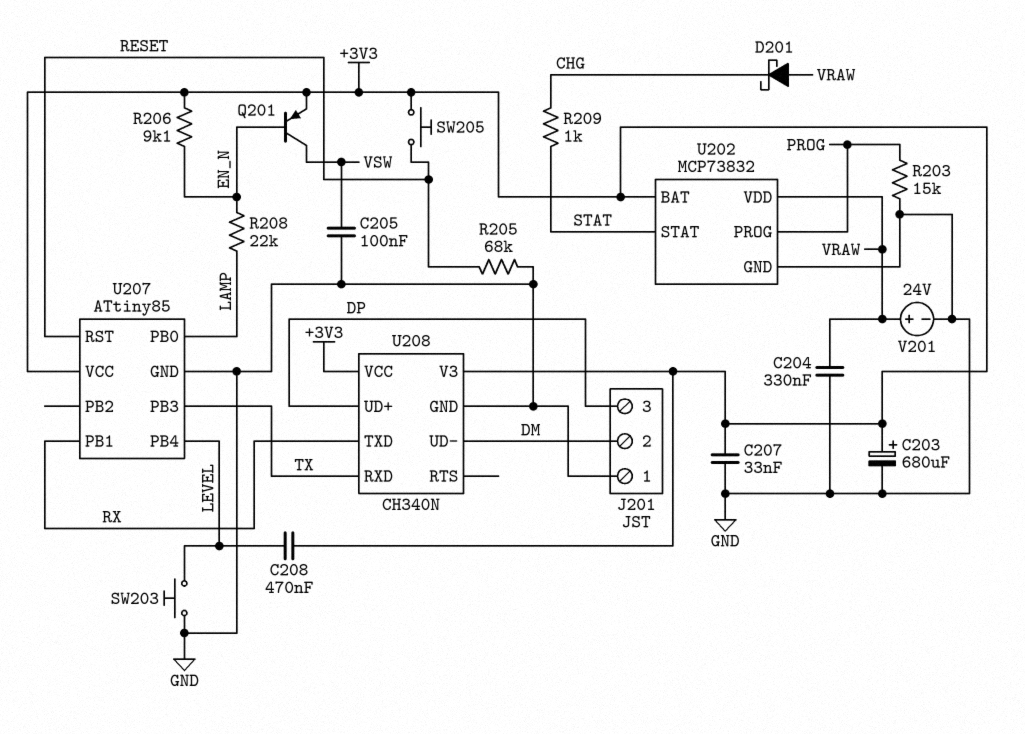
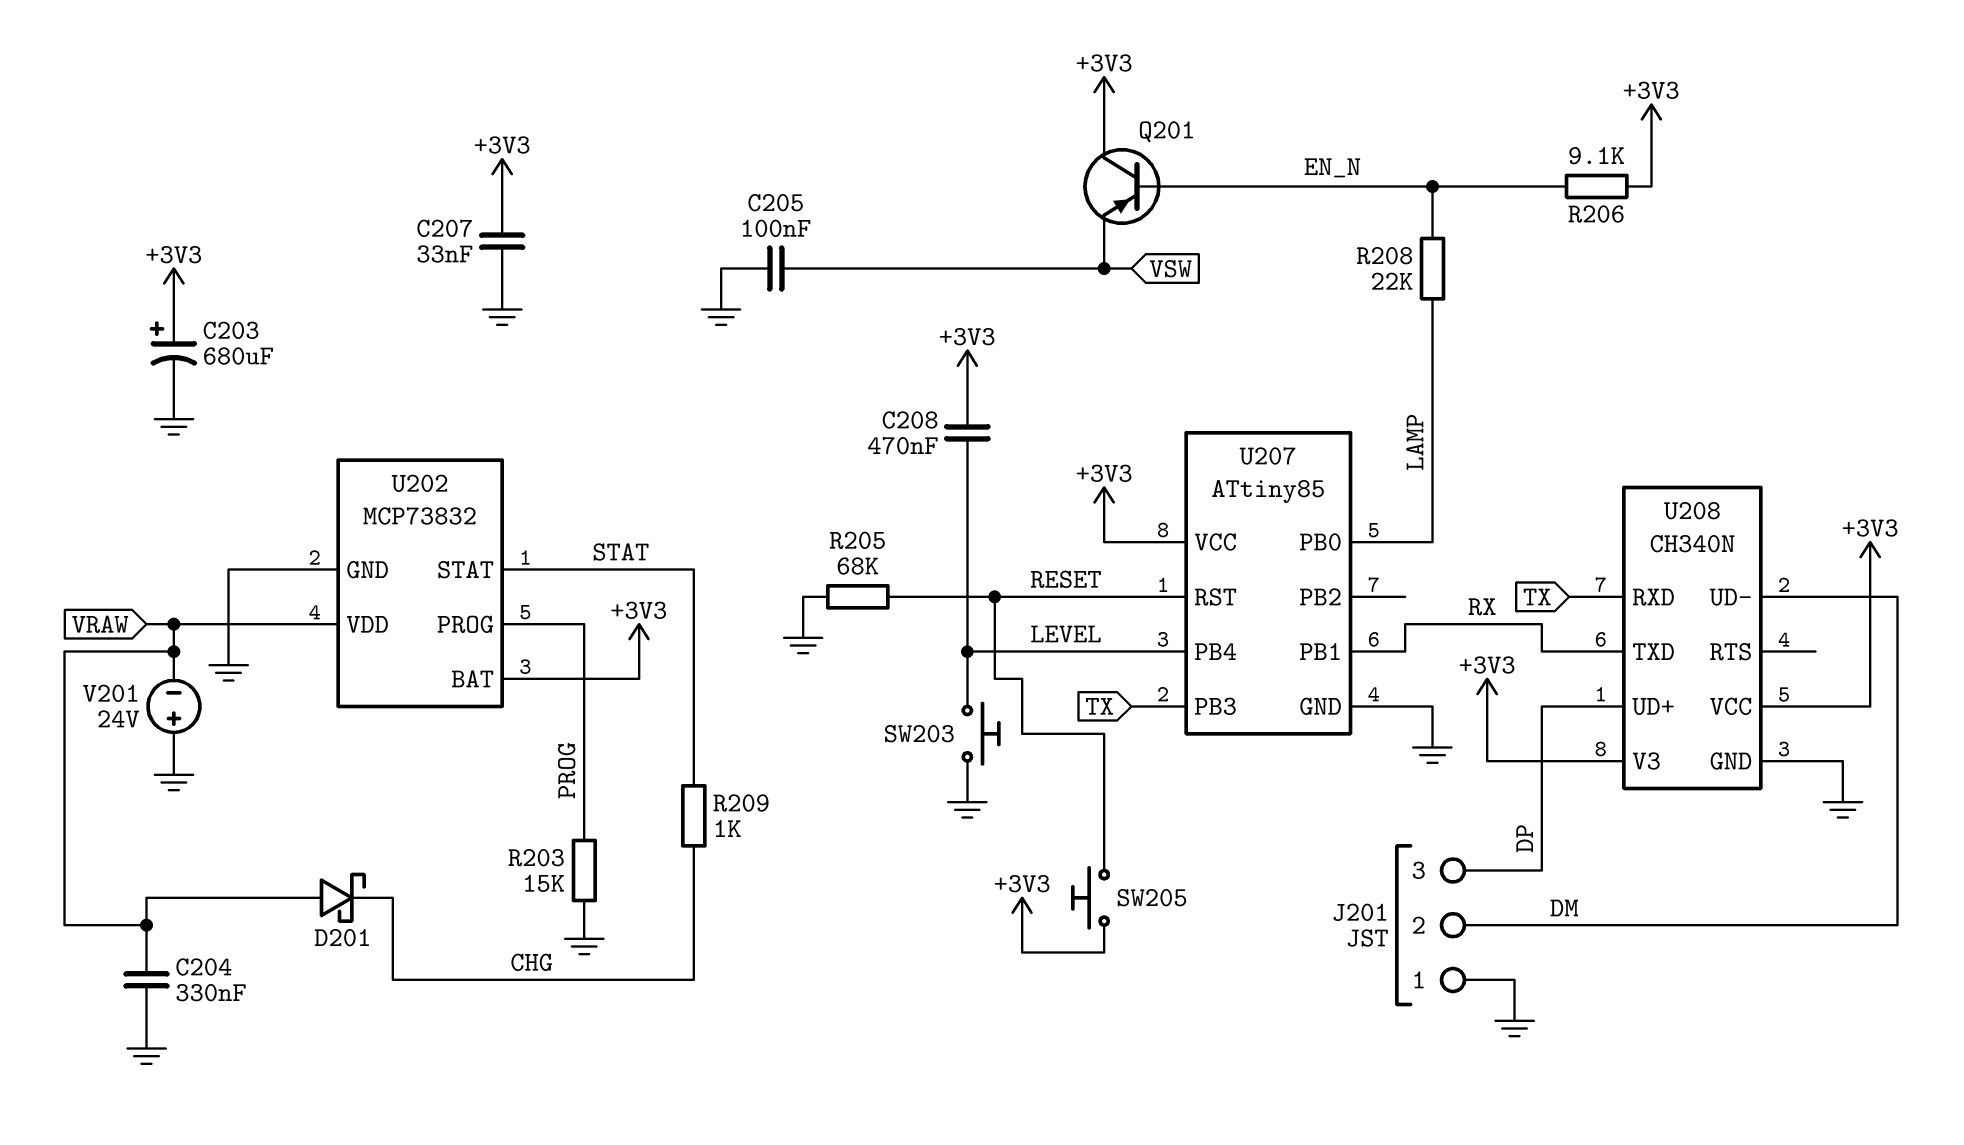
Q201: PNP (B EN_N, C VSW, E +3V3) -> PNP (B EN_N, C +3V3, E VSW)
V201: 24V (plus VRAW, minus GND) -> 24V (plus GND, minus VRAW)

